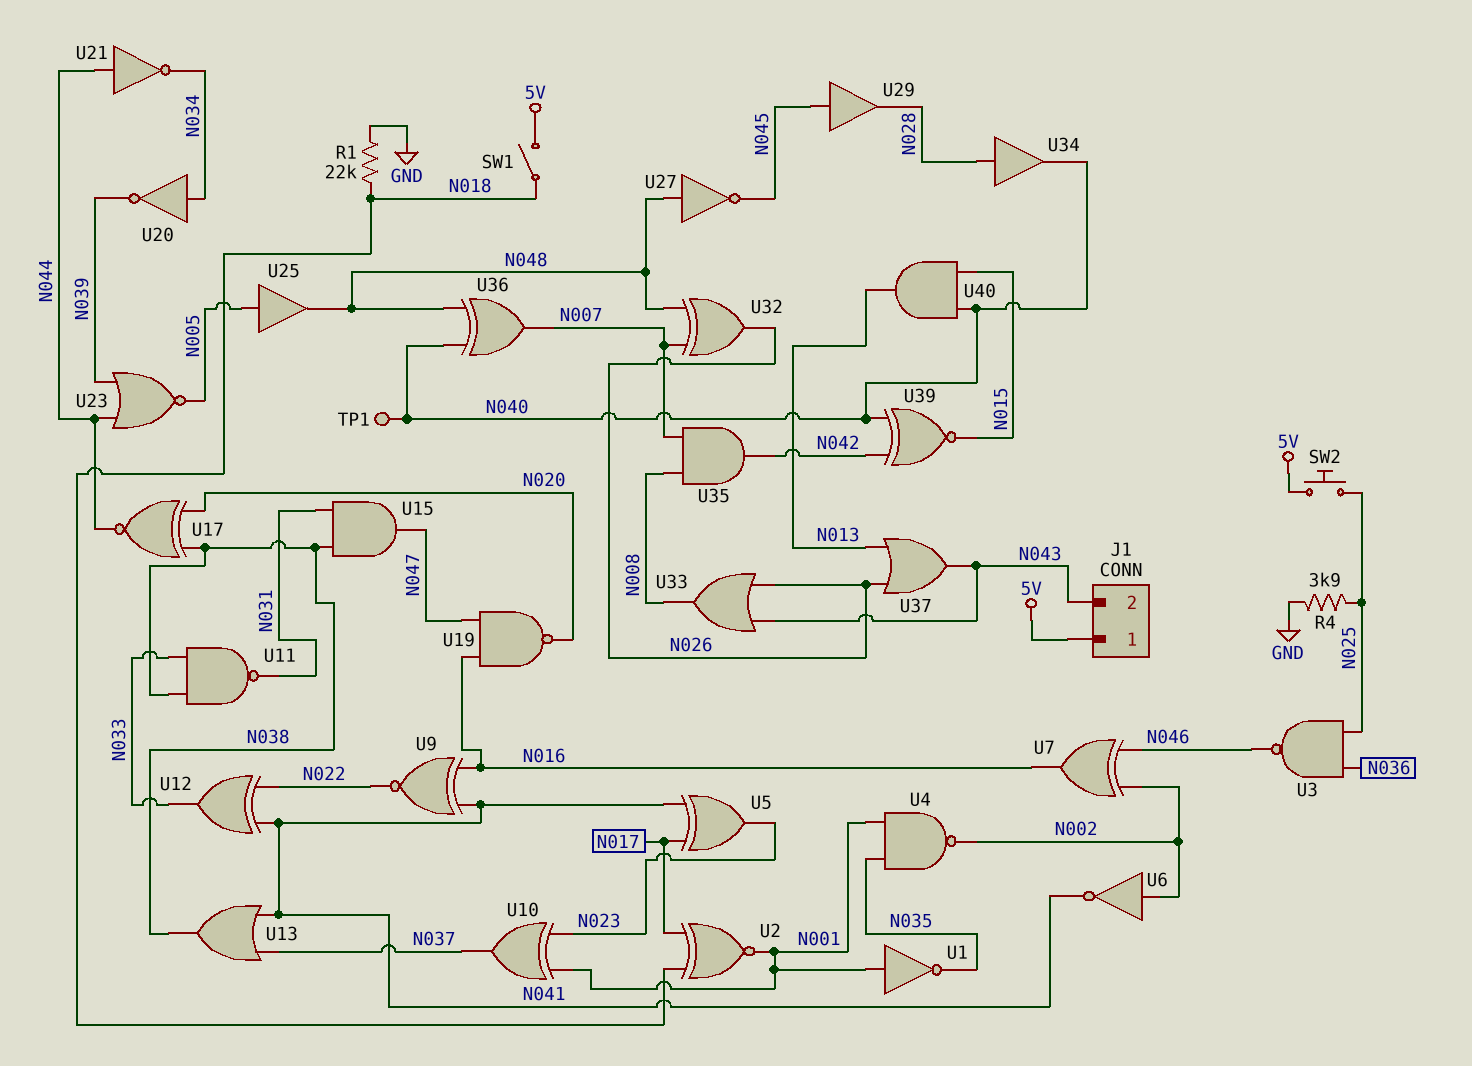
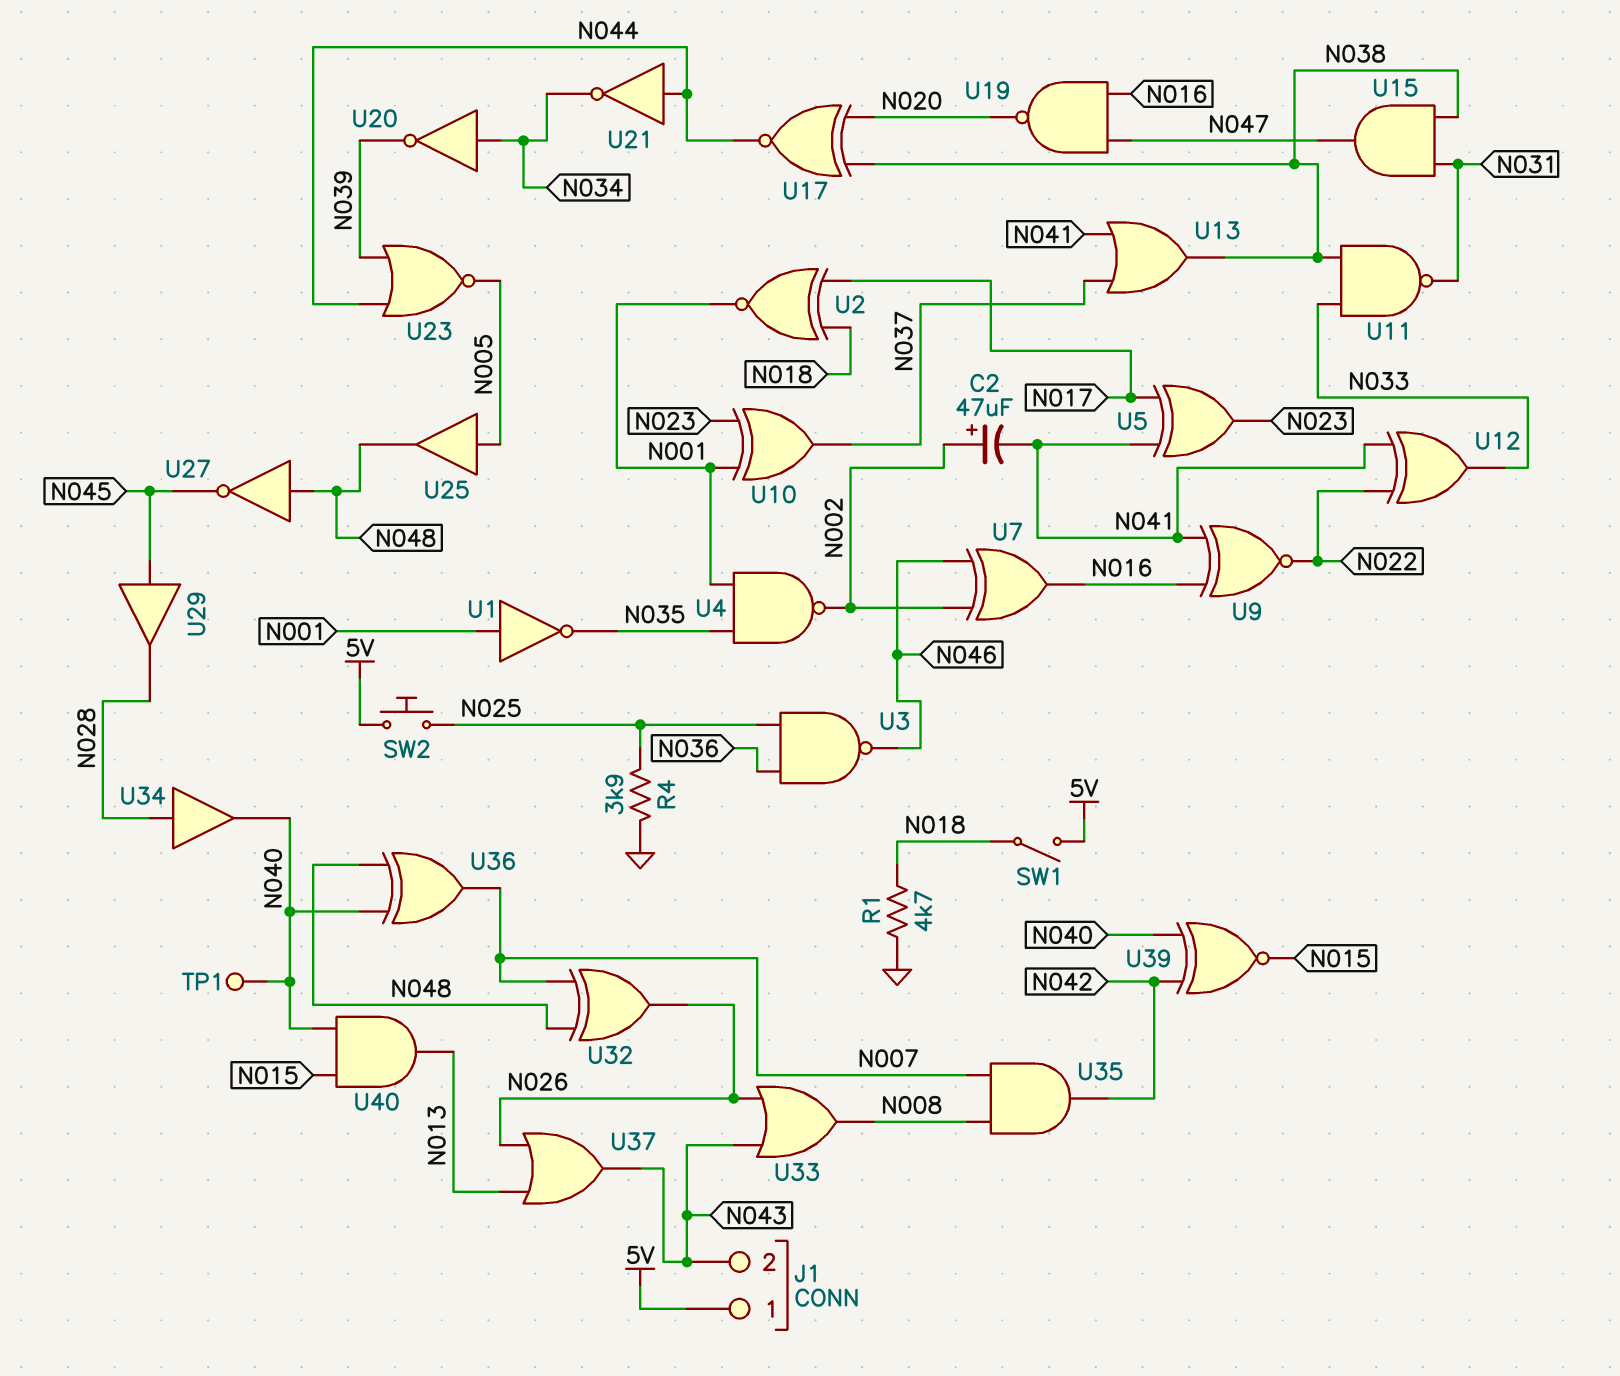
C2: none -> 47uF (plus N002, minus N041)
R1: 22k (GND, N018) -> 4.7k (GND, N018)
U6: NOT (in N002, out N041) -> none

